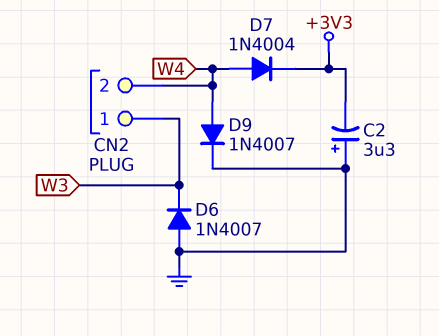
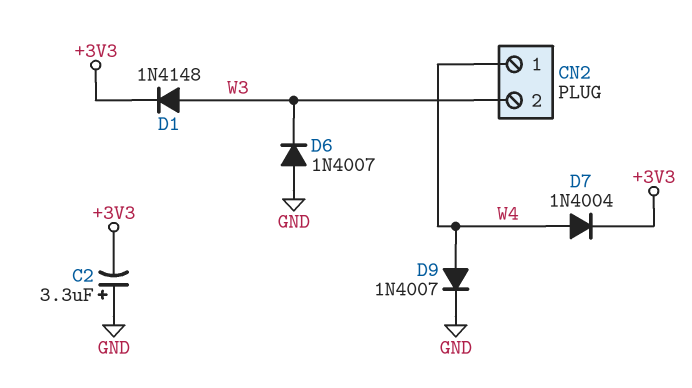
CN2 pin 1: W3 -> W4
CN2 pin 2: W4 -> W3
D1: none -> diode 1N4148 (A W3, K +3V3)

